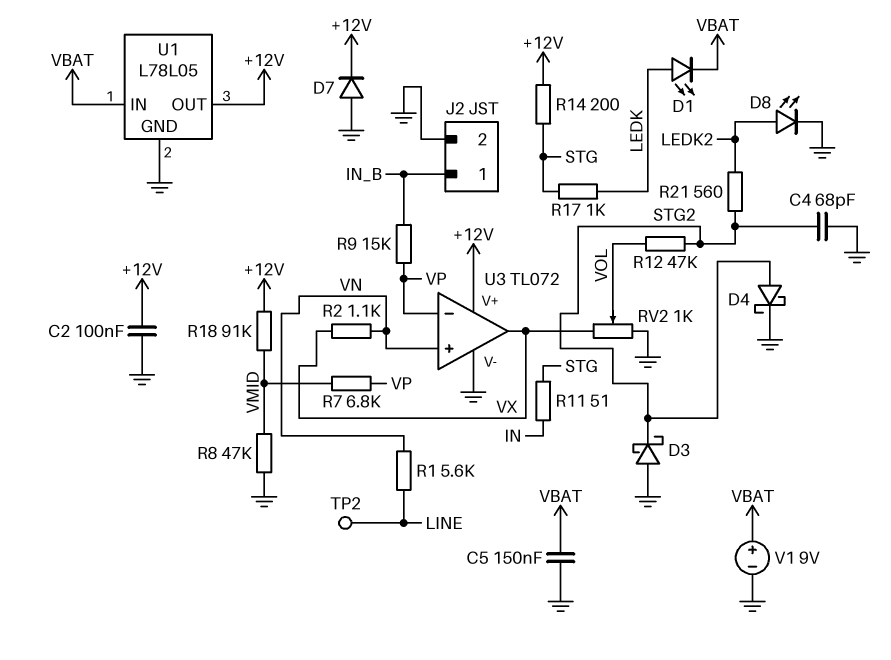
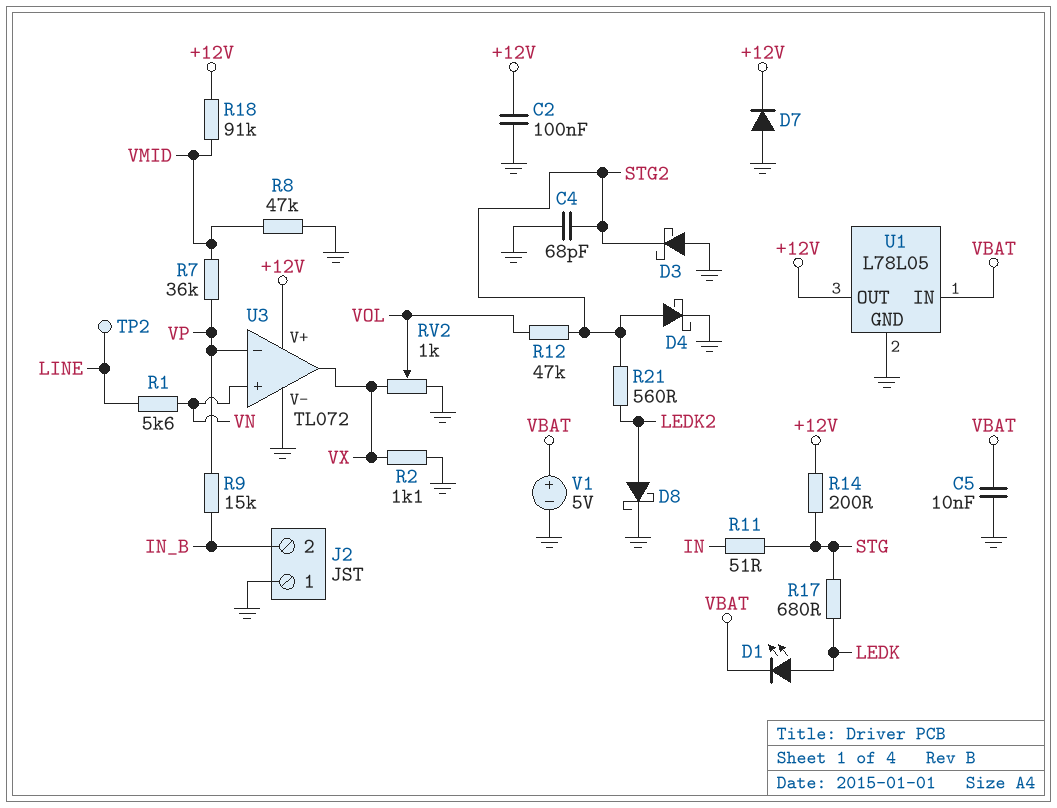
C5: 150nF (GND, VBAT) -> 10nF (GND, VBAT)
D8: LED (A LEDK2, K GND) -> schottky (A LEDK2, K GND)
J2 pin 1: IN_B -> GND
J2 pin 2: GND -> IN_B
R2: 1.1k (VN, VX) -> 1.1k (GND, VX)
R7: 6.8k (VMID, VP) -> 36k (VMID, VP)
R17: 1k (LEDK, STG) -> 680 (LEDK, STG)
V1: 9V (plus VBAT, minus GND) -> 5V (plus VBAT, minus GND)

